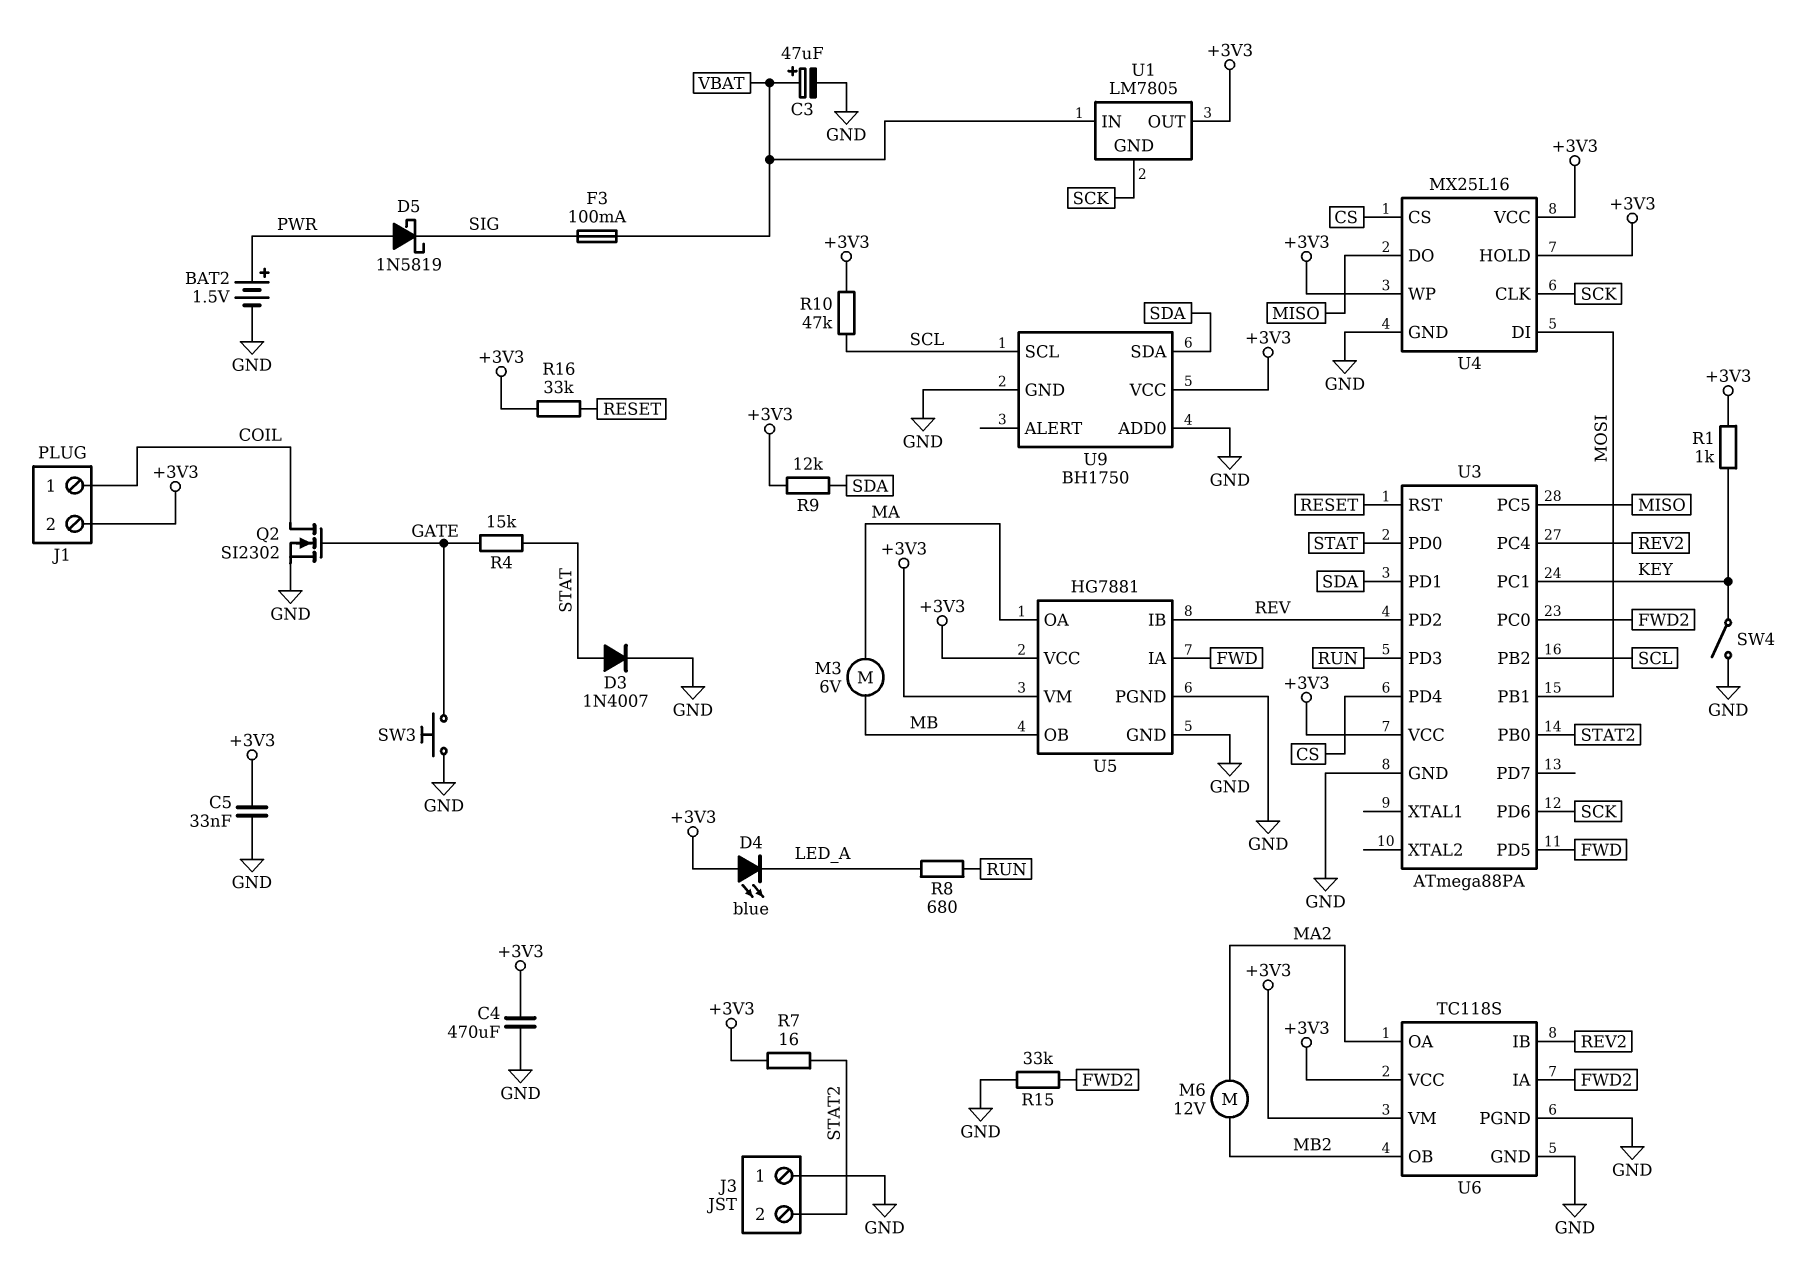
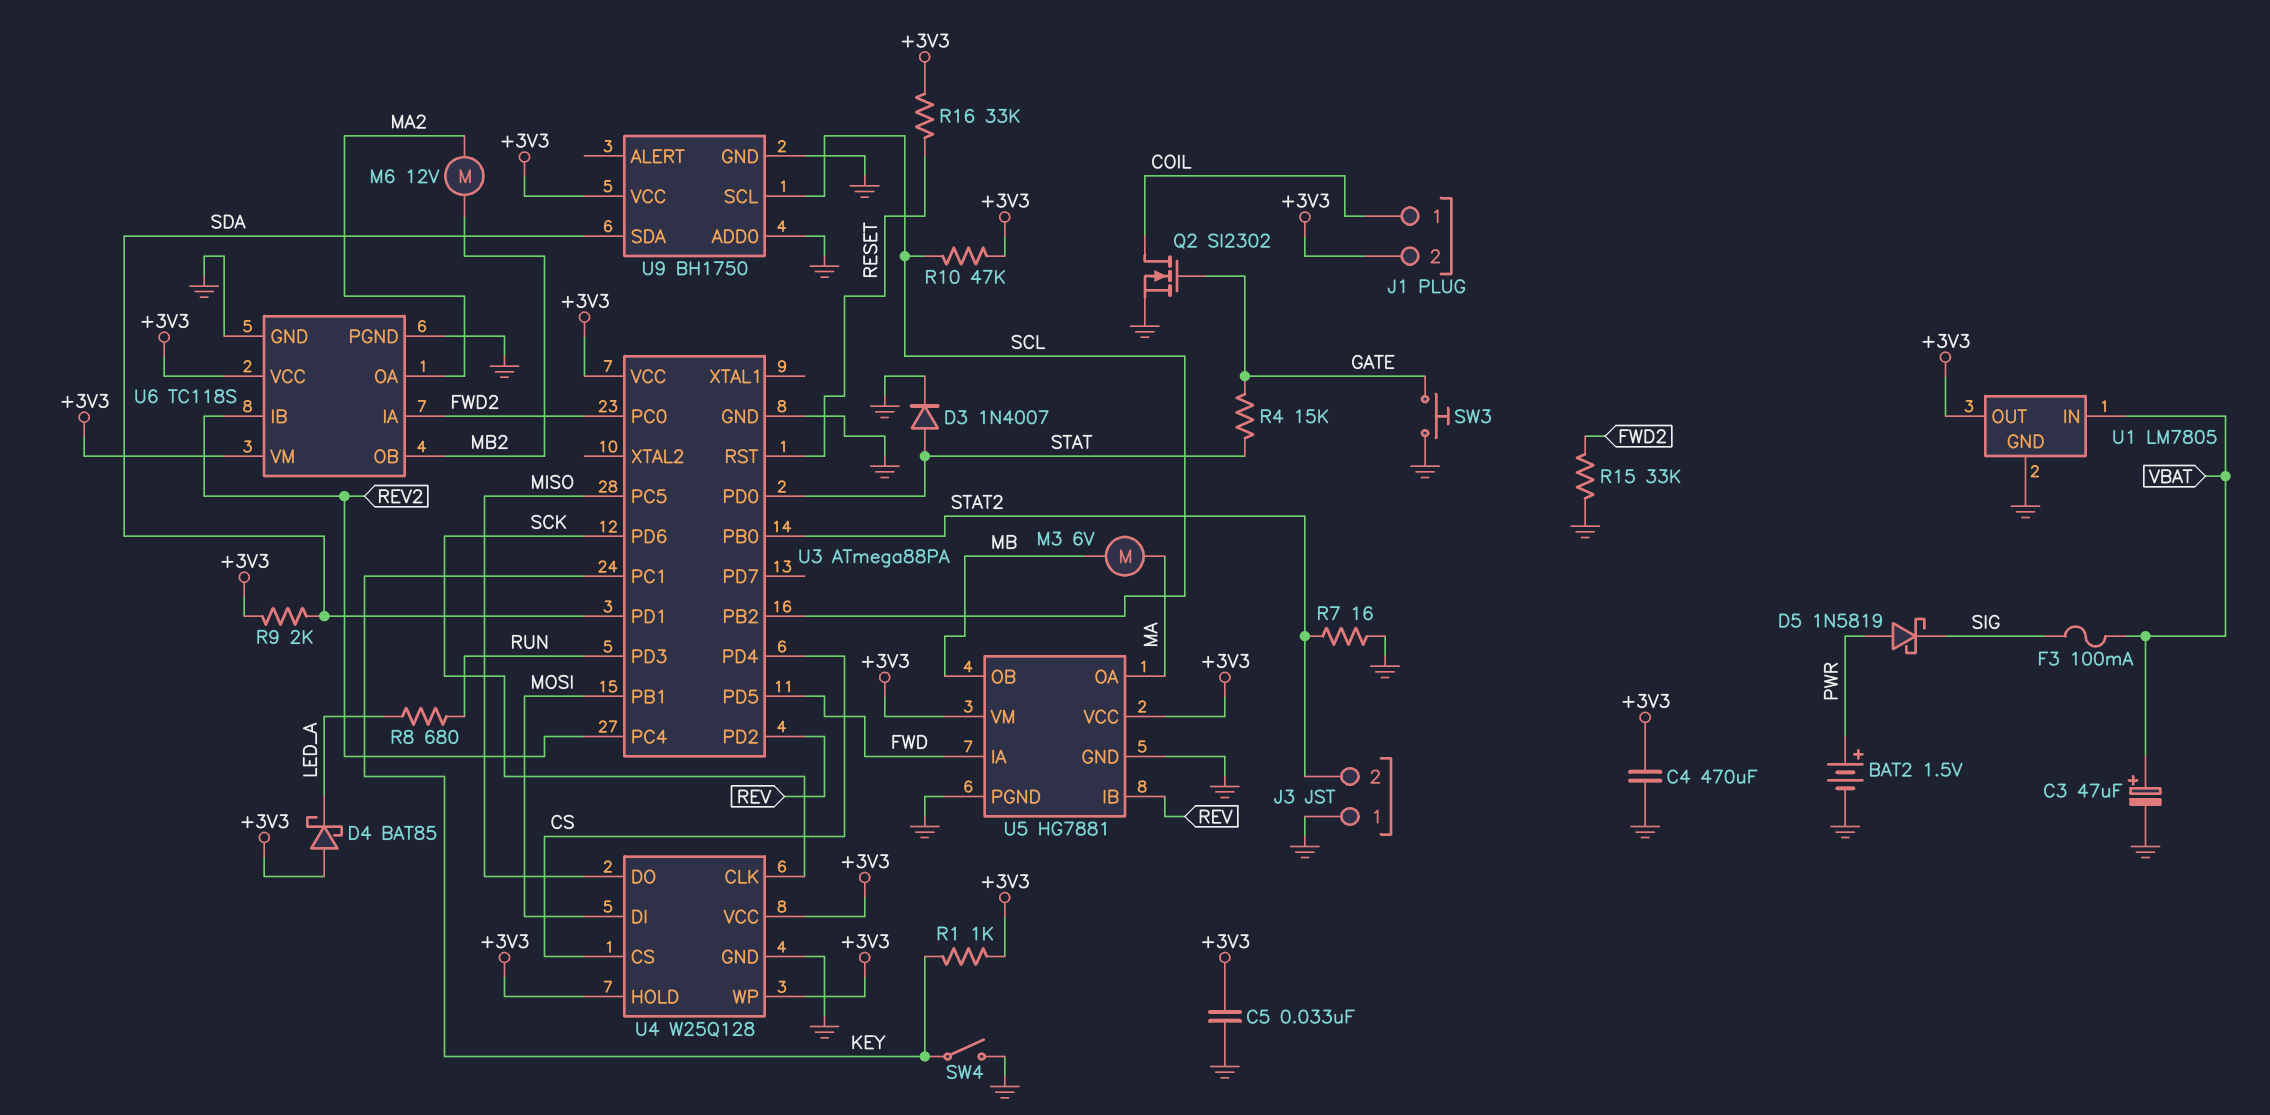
D4: LED blue (A +3V3, K LED_A) -> schottky BAT85 (A +3V3, K LED_A)
R7: 16 (+3V3, STAT2) -> 16 (GND, STAT2)
R9: 12k (+3V3, SDA) -> 2k (+3V3, SDA)
U1 pin GND: SCK -> GND
U4: MX25L16 -> W25Q128

